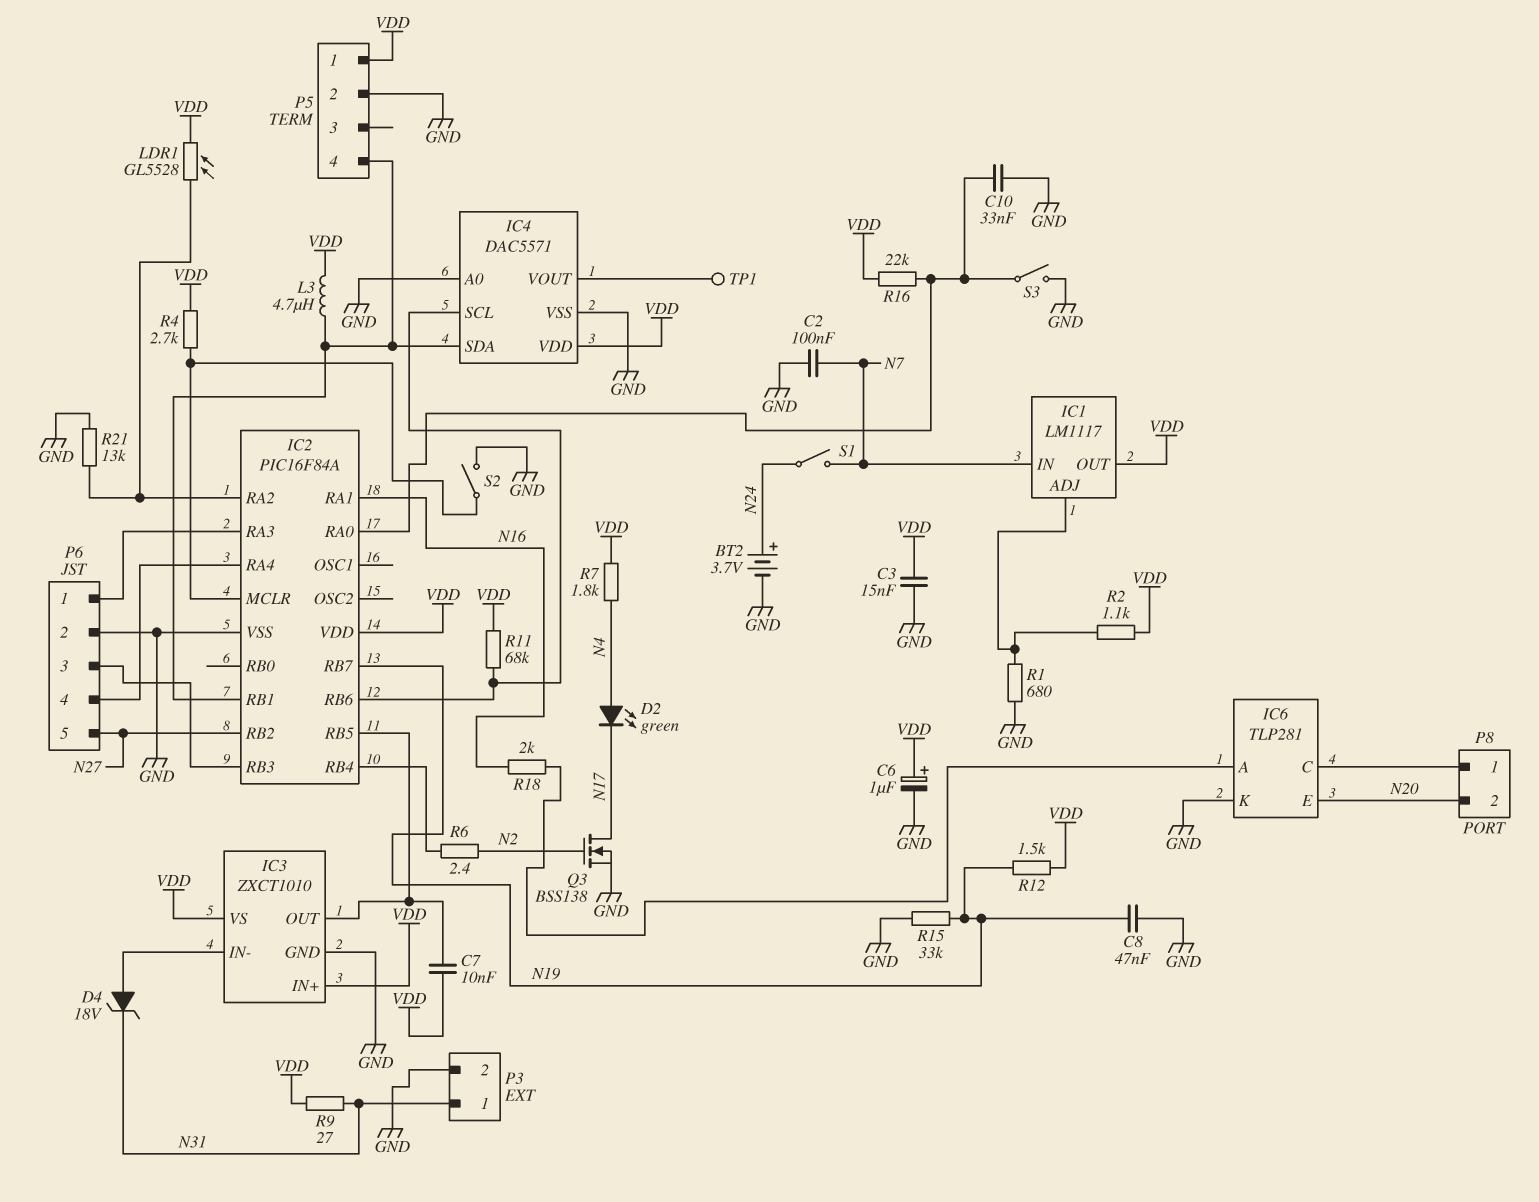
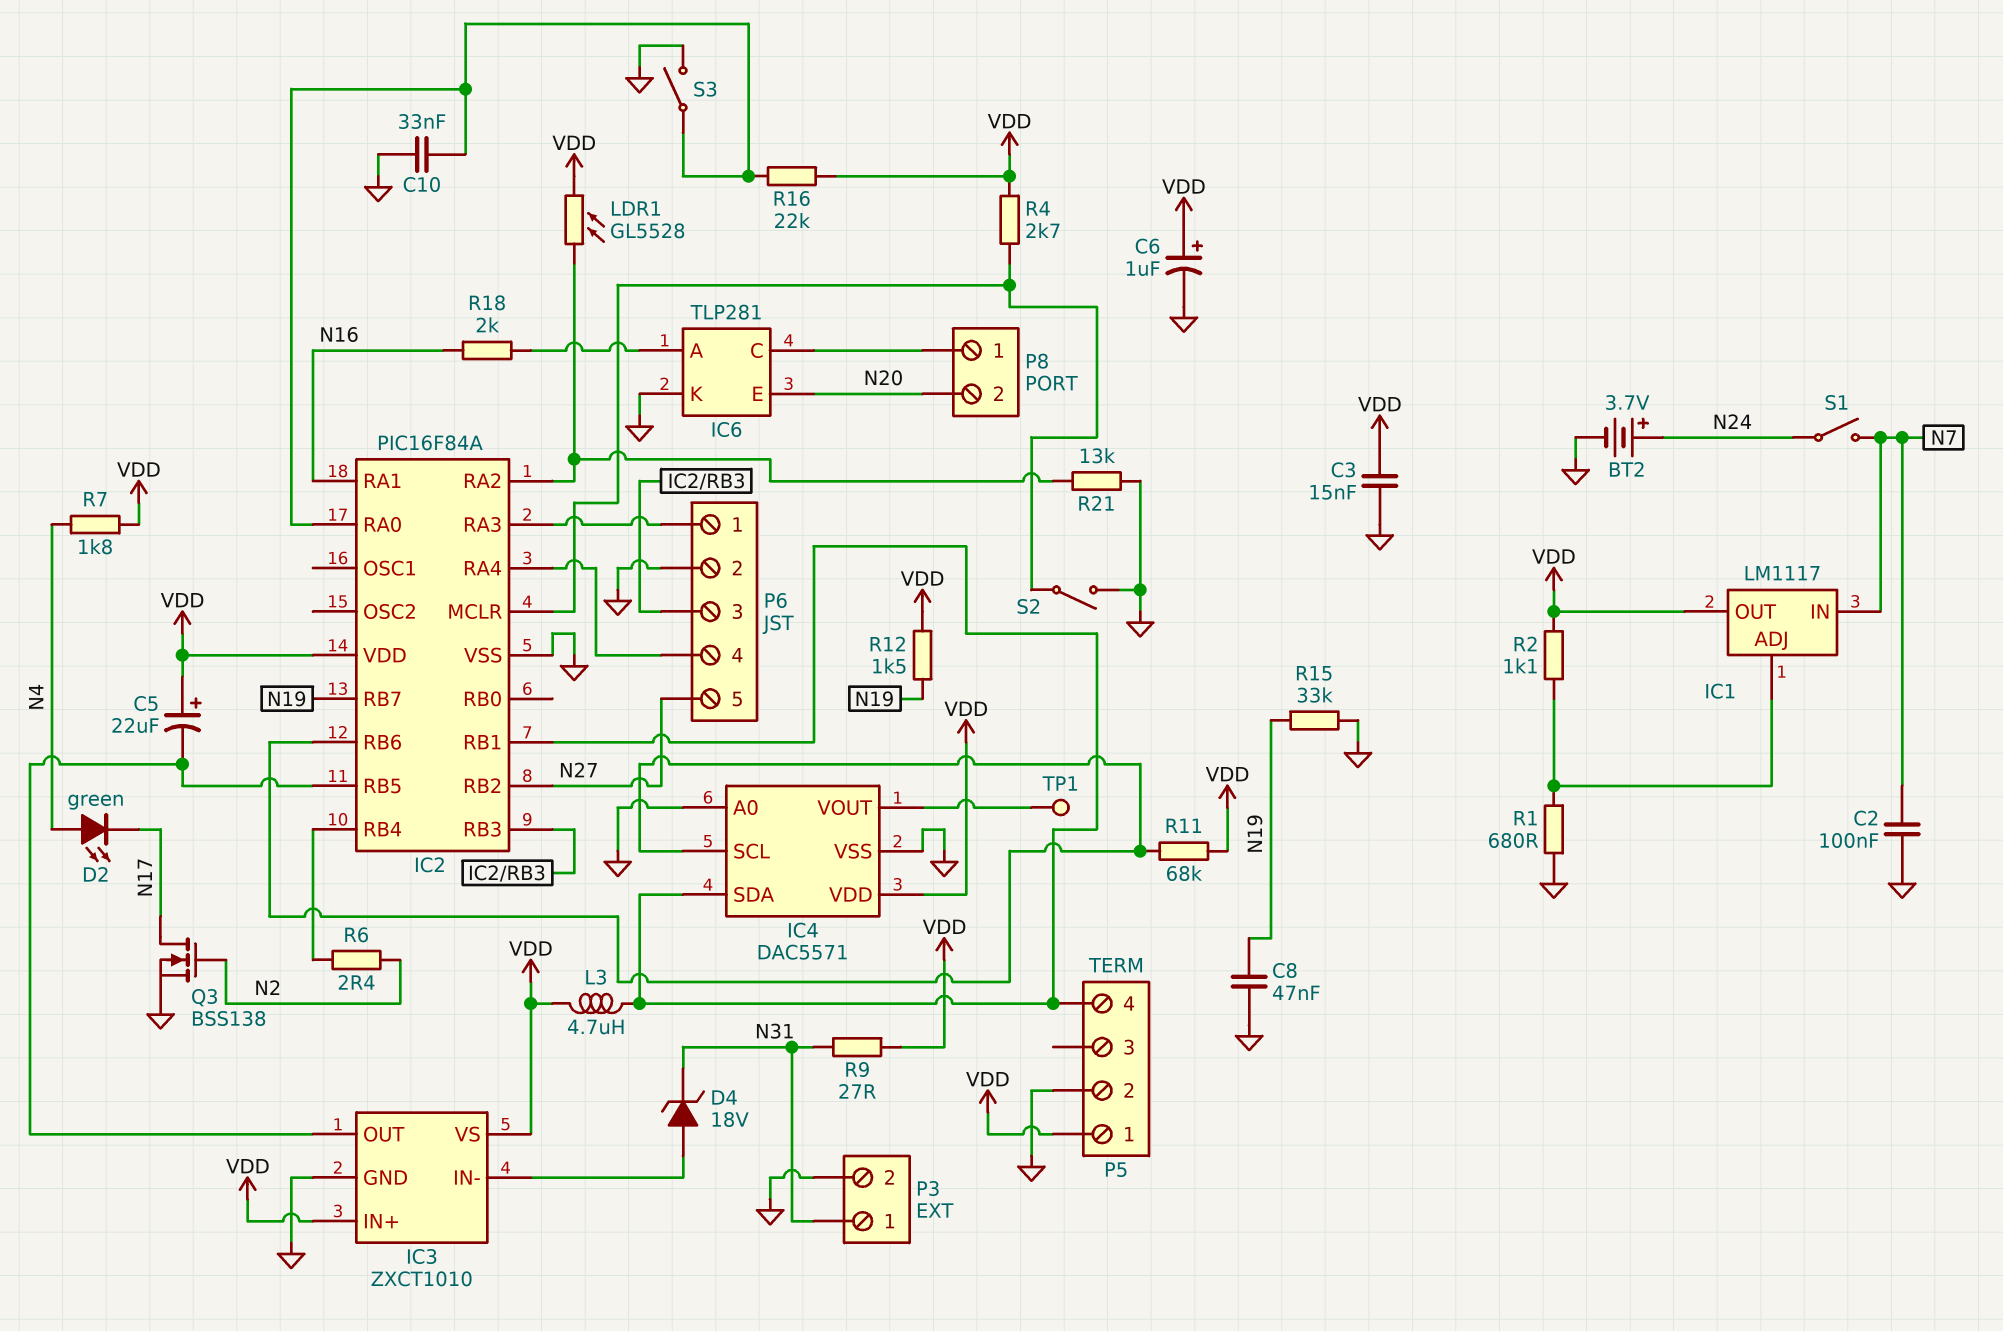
C5: none -> 22uF (plus VDD, minus IC2/RB5)
C7: 10nF (IC2/RB5, VDD) -> none

